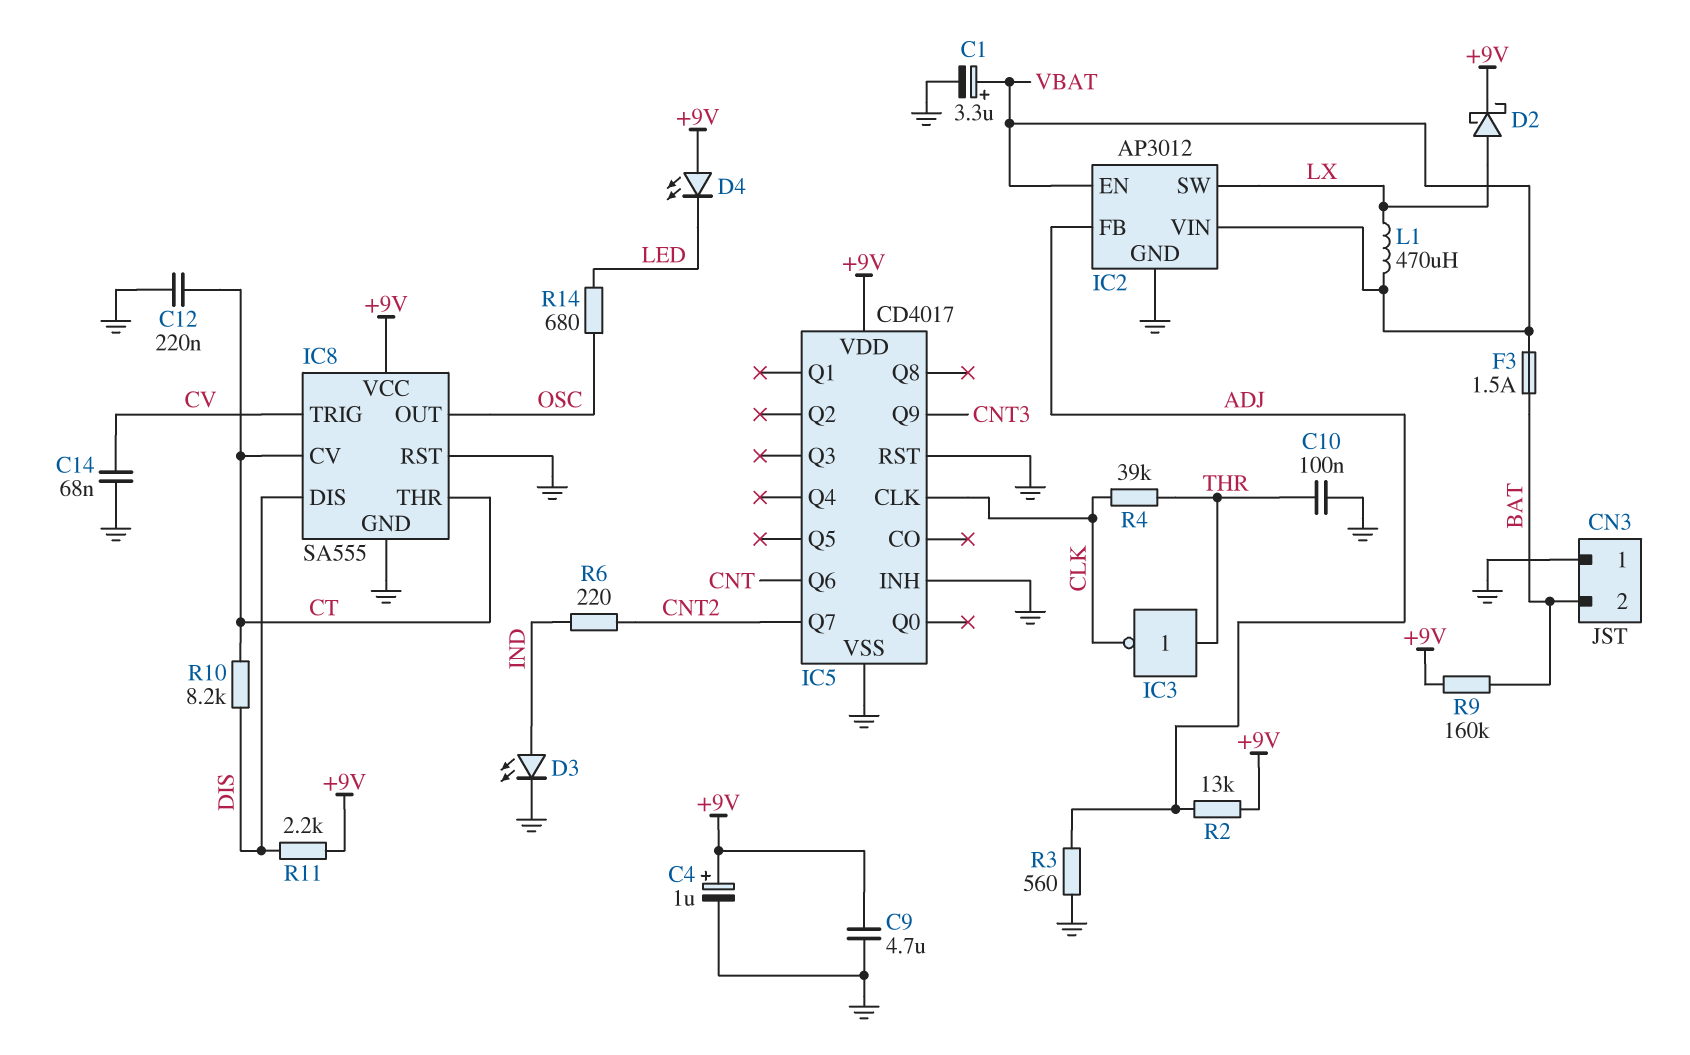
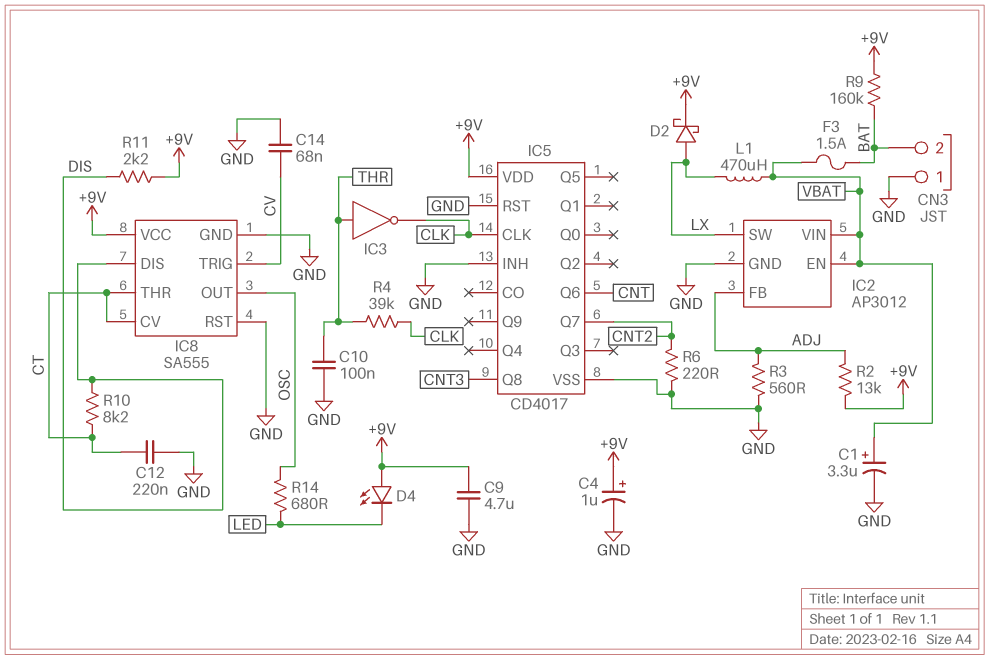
D3: LED (A IND, K GND) -> none
IC5 pin Q8: none -> CNT3
IC5 pin Q9: CNT3 -> none
R6: 220 (CNT2, IND) -> 220 (CNT2, GND)

